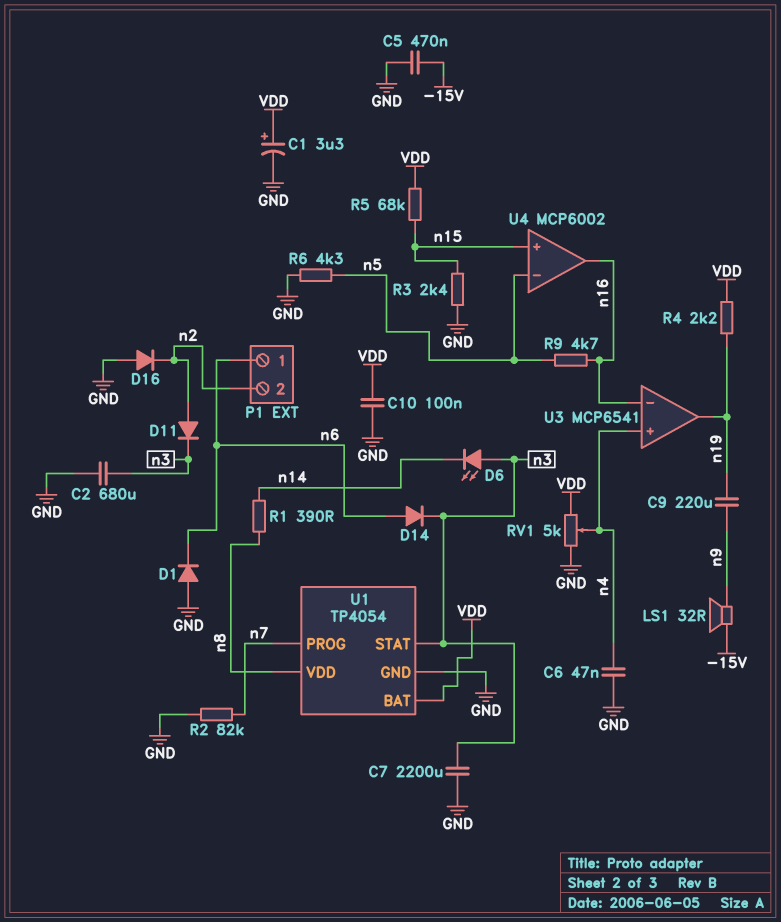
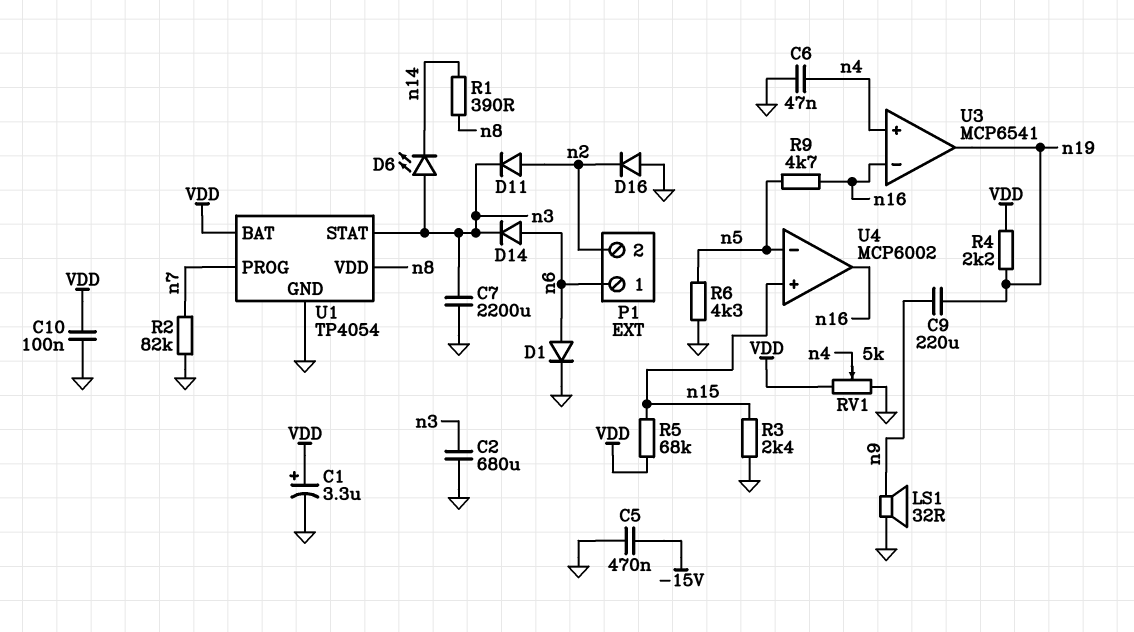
D1: diode (A GND, K n6) -> diode (A n6, K GND)
LS1: speaker 32R (-15V, n9) -> speaker 32R (GND, n9)

